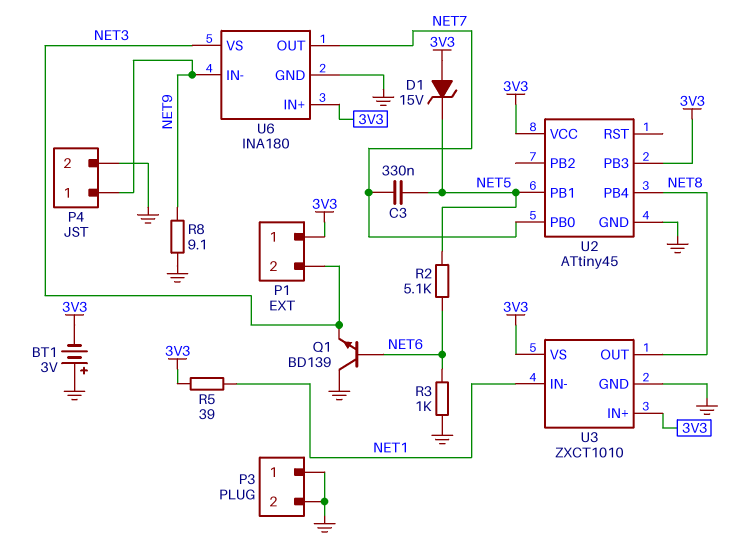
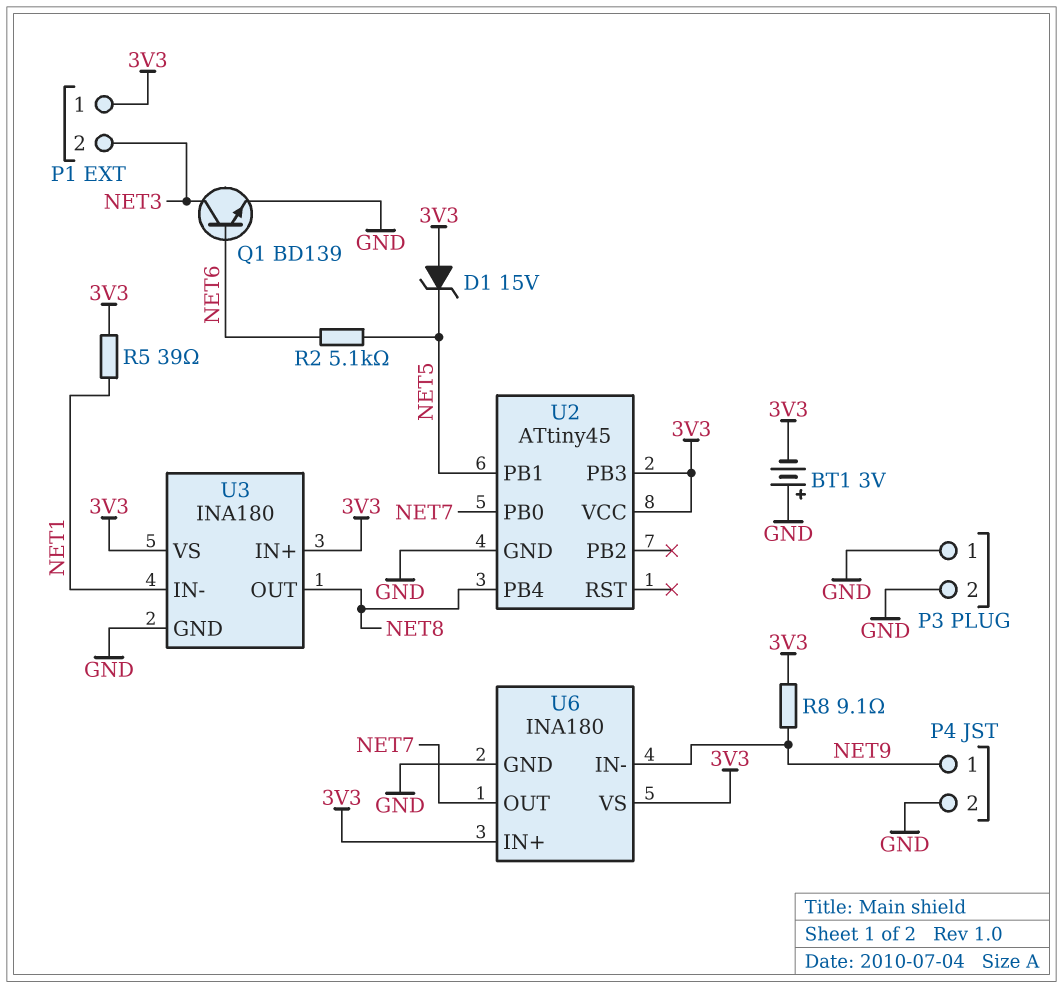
C3: 330nF (NET5, NET7) -> none
Q1: NPN BD139 (B NET6, C GND, E NET3) -> NPN BD139 (B NET6, C NET3, E GND)
R3: 1k (GND, NET6) -> none
R8: 9.1 (GND, NET9) -> 9.1 (3V3, NET9)
U3: ZXCT1010 -> INA180
U6 pin VS: NET3 -> 3V3

